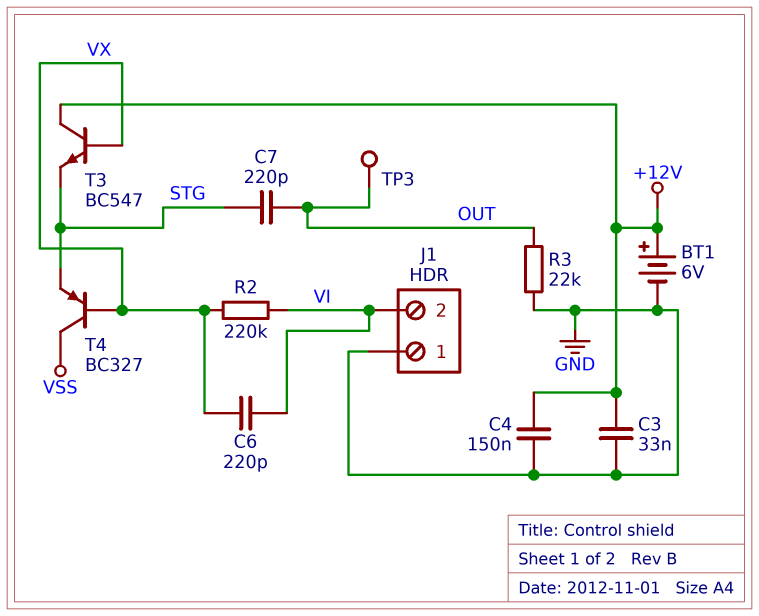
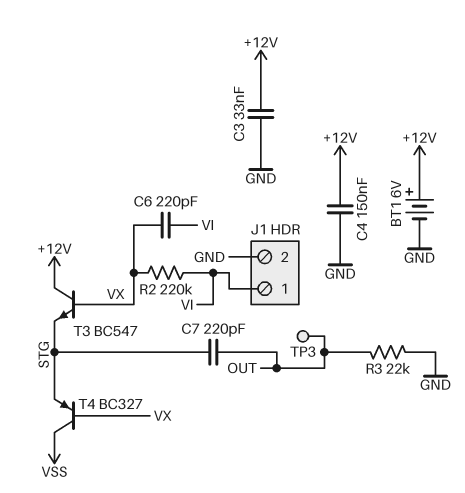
J1 pin 1: GND -> VI
J1 pin 2: VI -> GND

